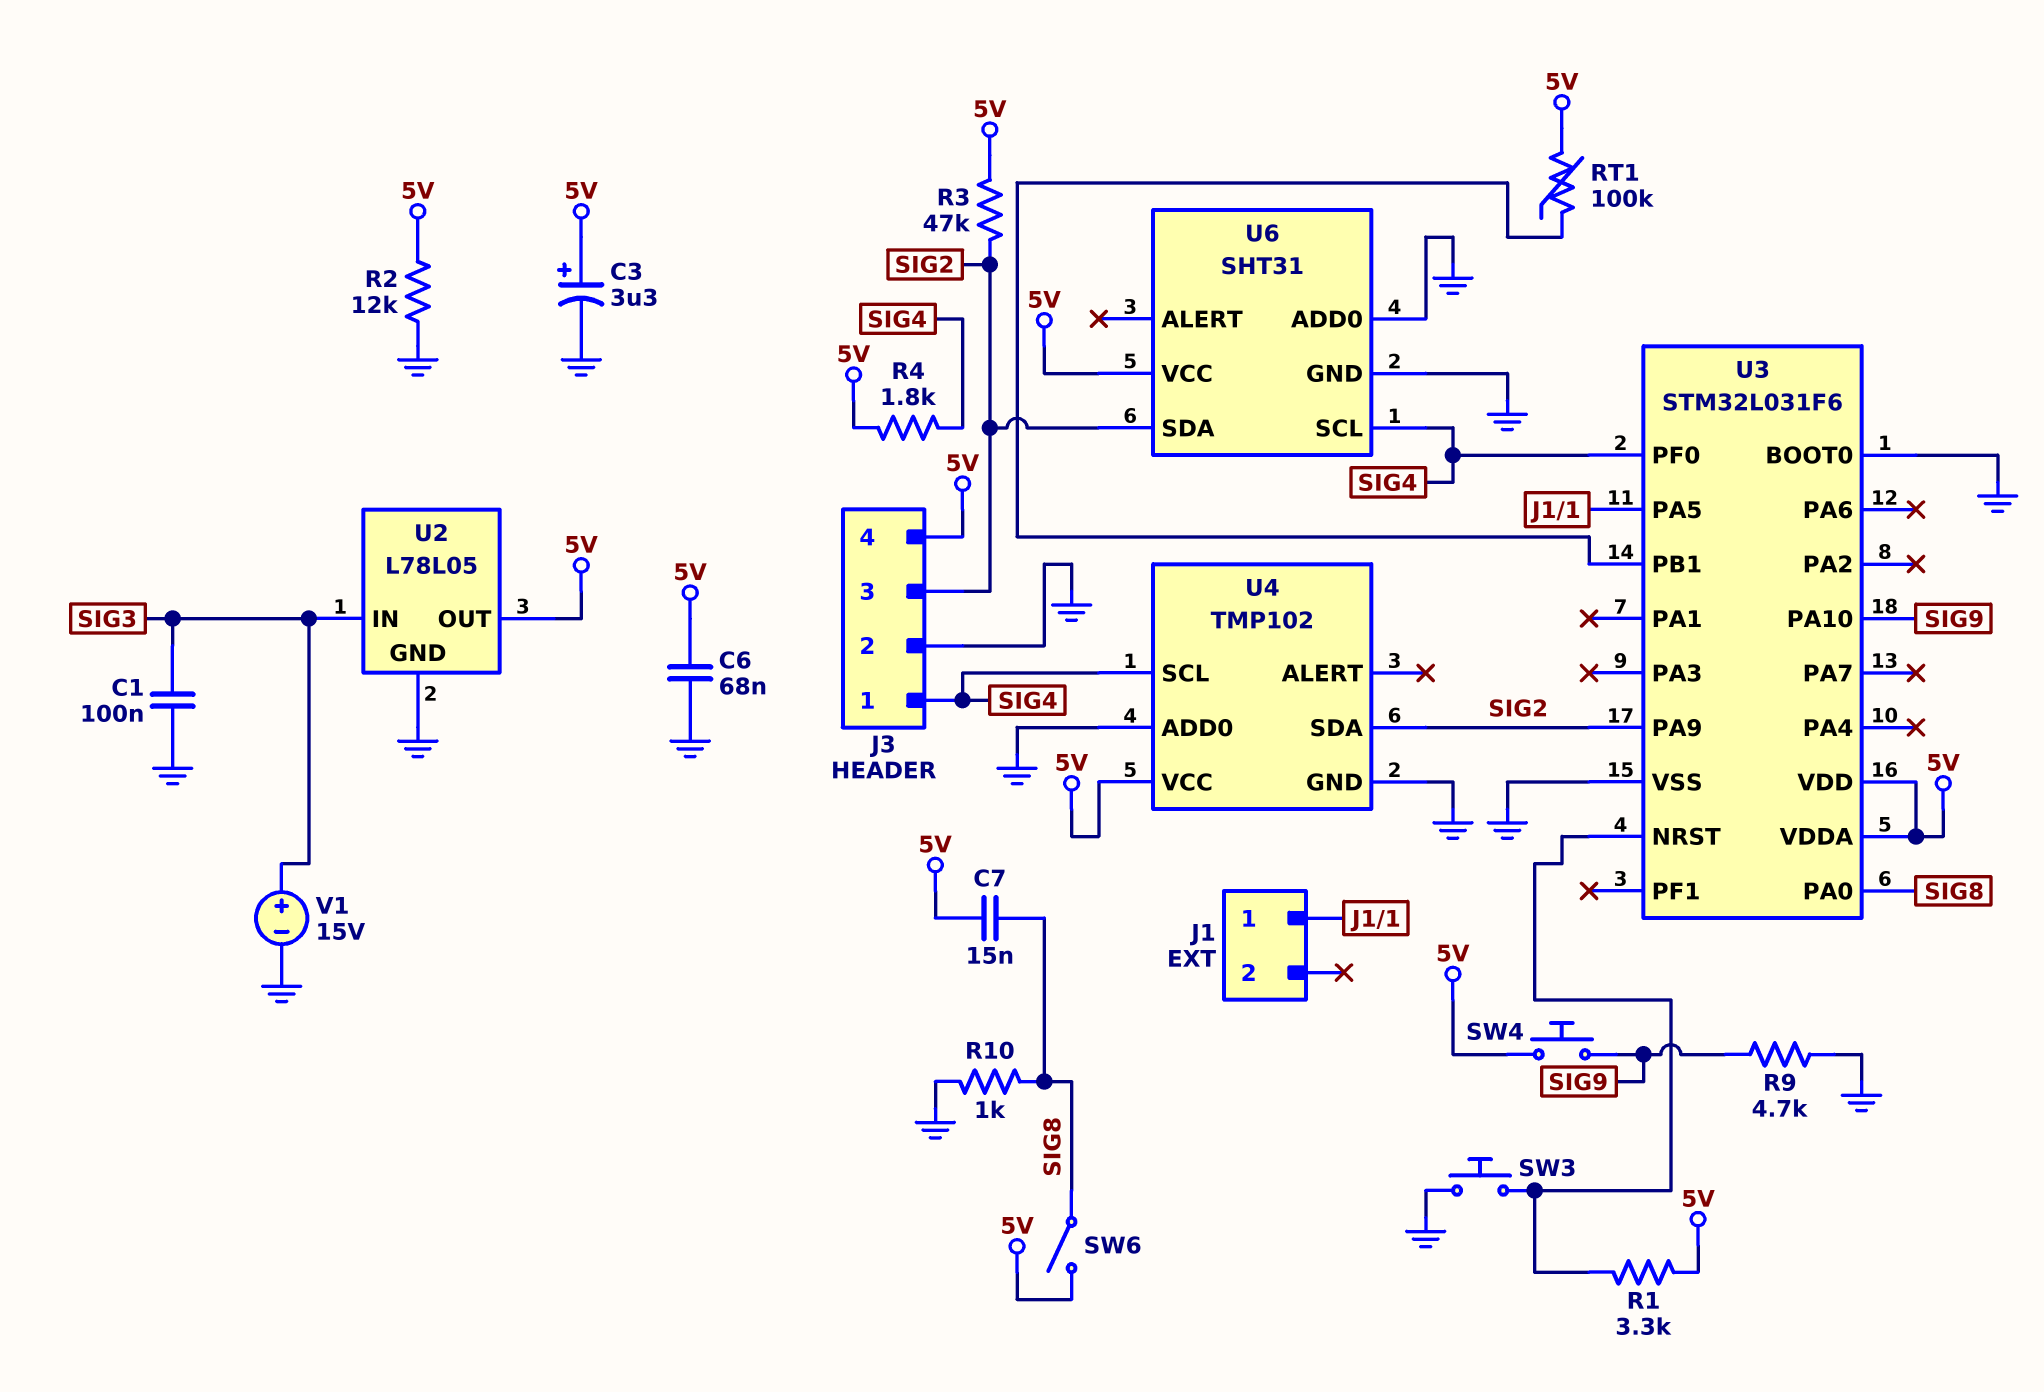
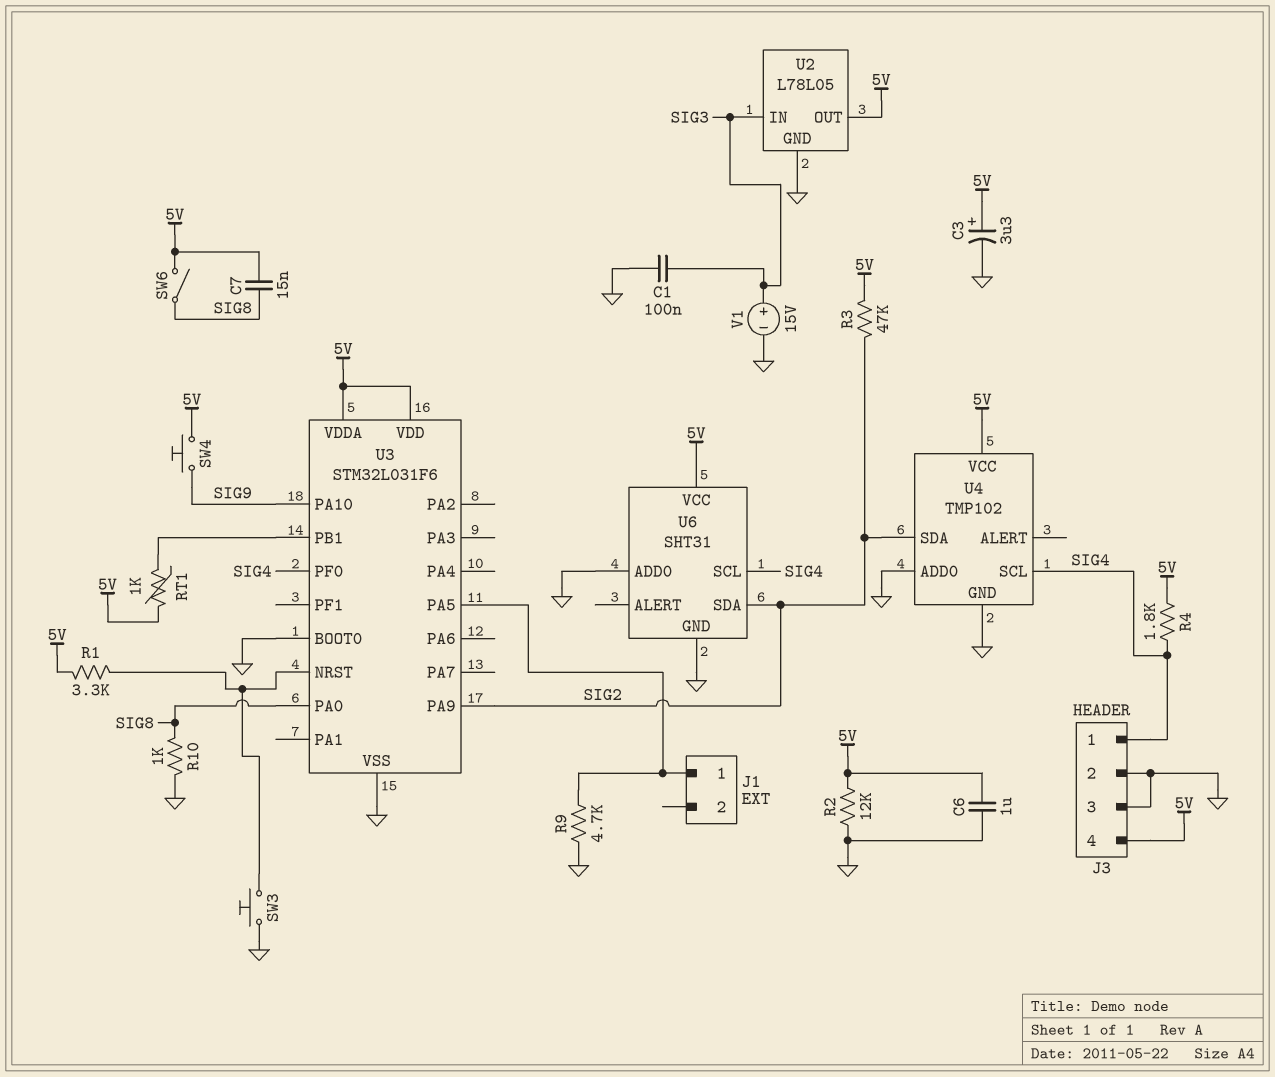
C6: 68nF (5V, GND) -> 1uF (5V, GND)
J3 pin 3: SIG2 -> GND
R9: 4.7k (GND, SIG9) -> 4.7k (GND, J1/1)
RT1: 100k (5V, U3/PB1) -> 1k (5V, U3/PB1)

